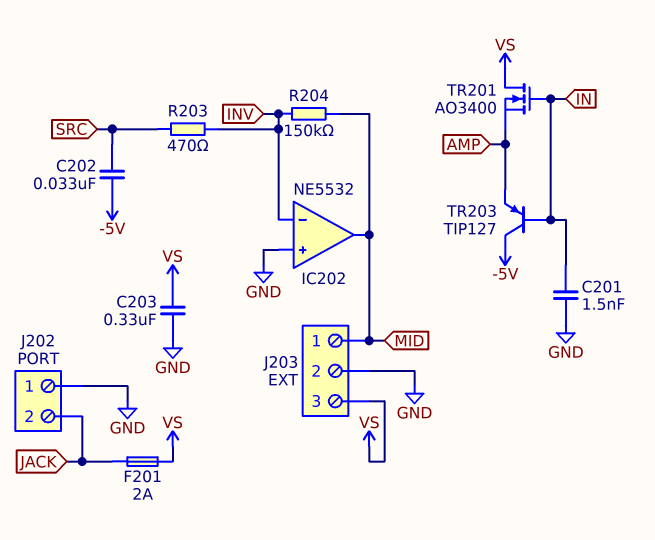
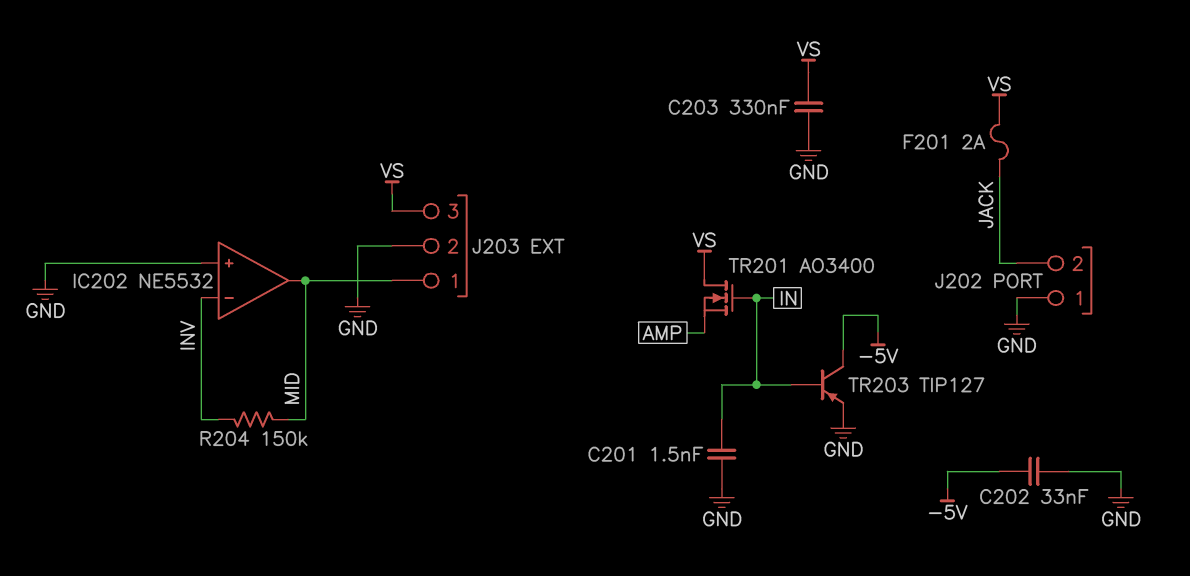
C202: 33nF (-5V, SRC) -> 33nF (-5V, GND)
R203: 470 (INV, SRC) -> none
TR203: PNP TIP127 (B IN, C -5V, E AMP) -> PNP TIP127 (B IN, C -5V, E GND)

